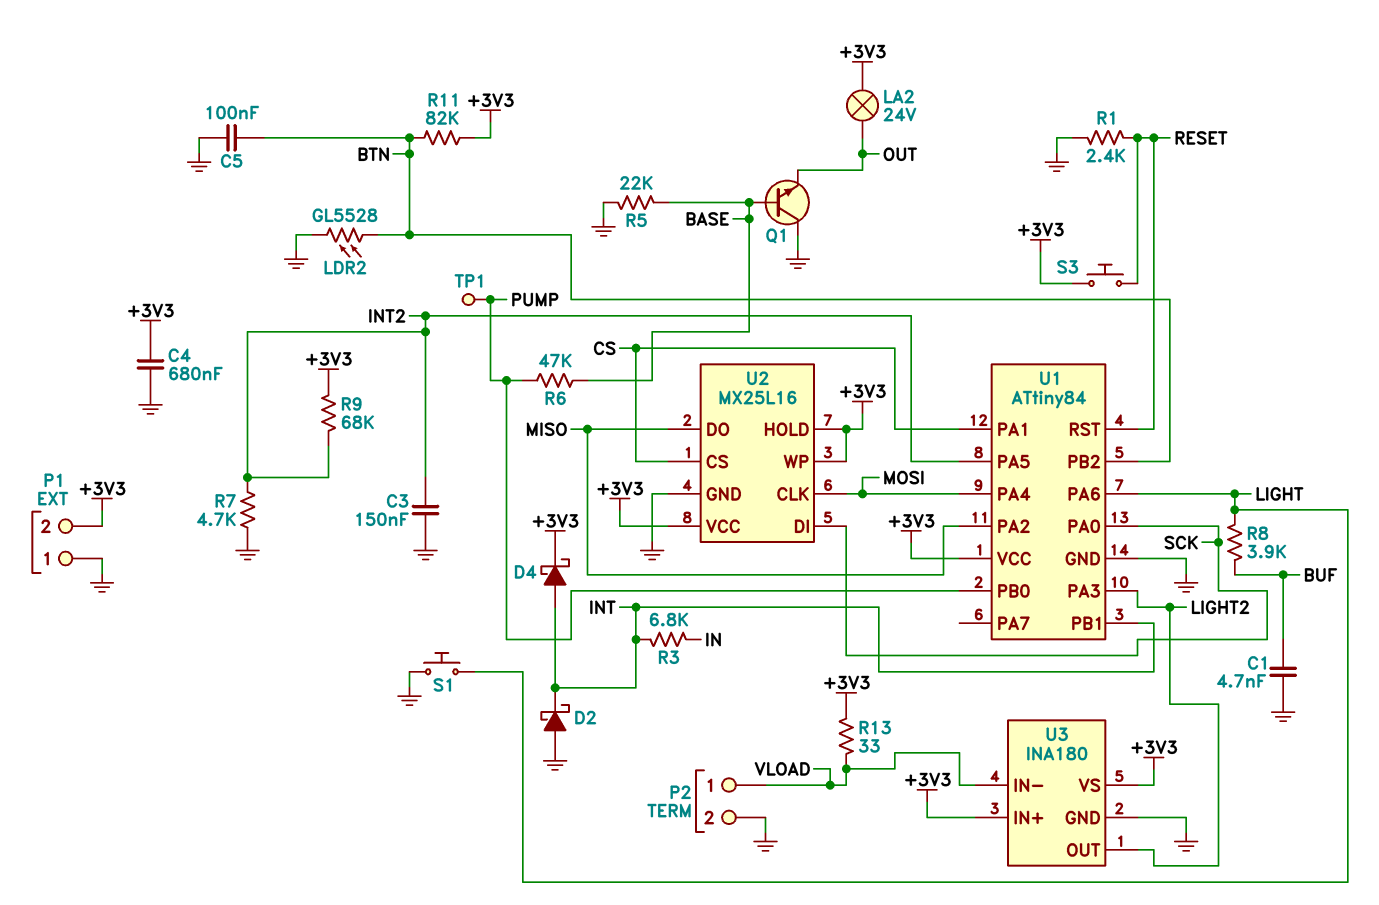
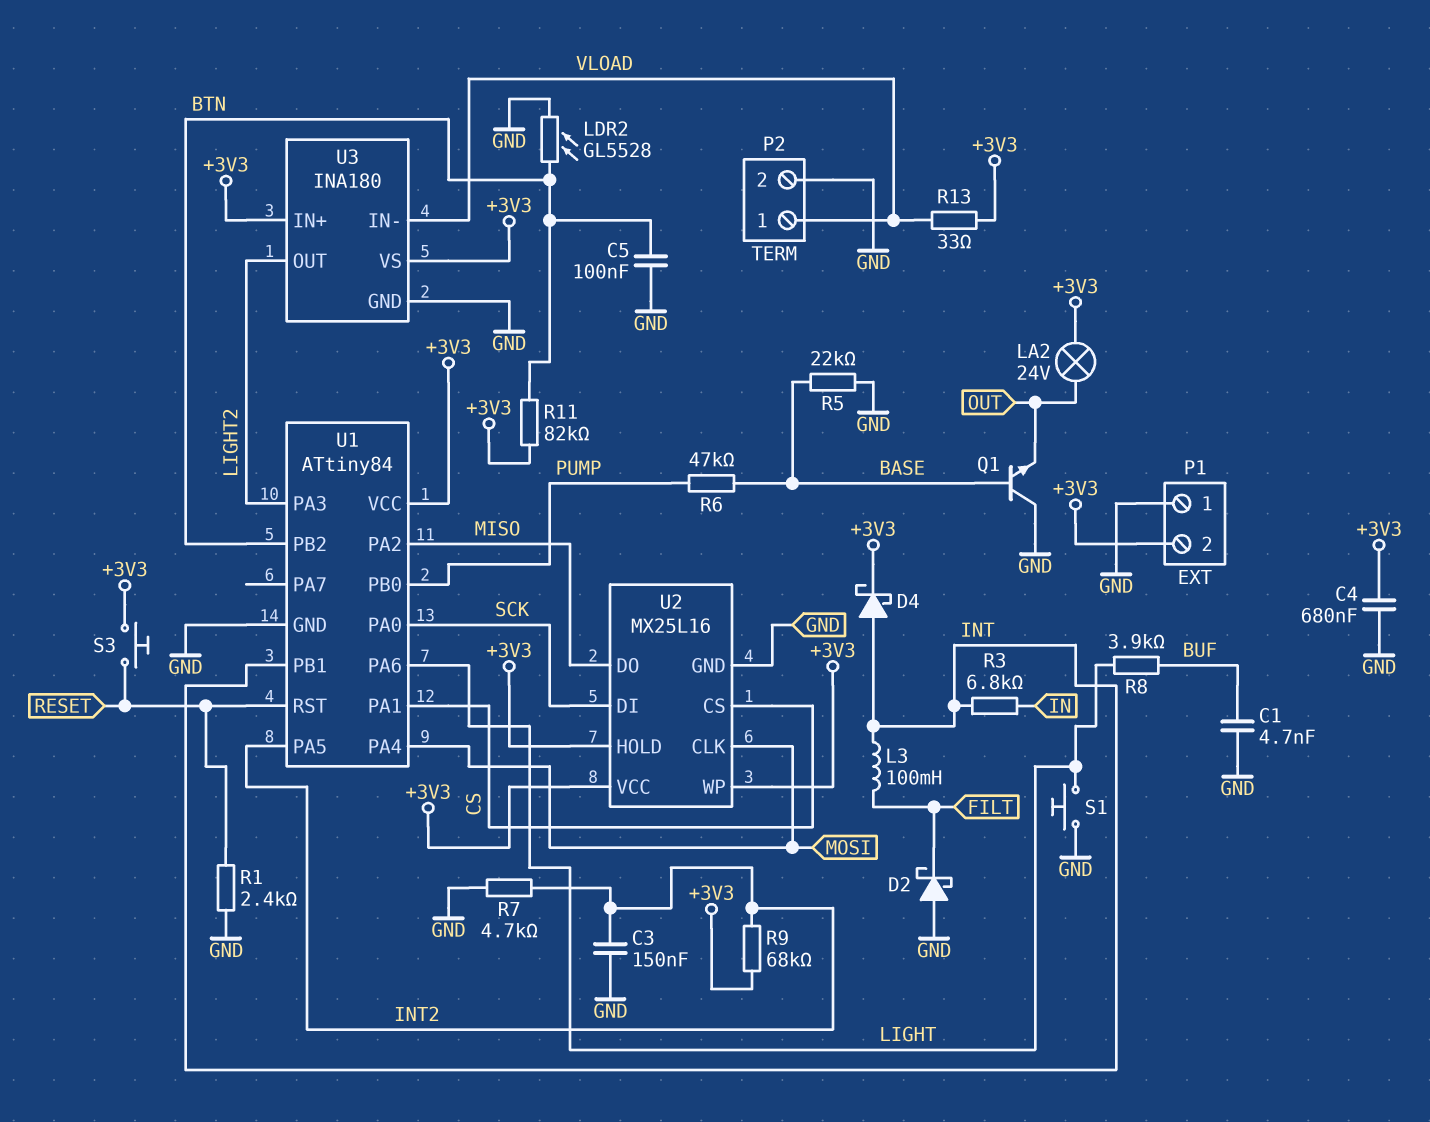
D2: schottky (A GND, K INT) -> schottky (A GND, K FILT)
L3: none -> 100mH (FILT, INT)
TP1: test point (PUMP) -> none

